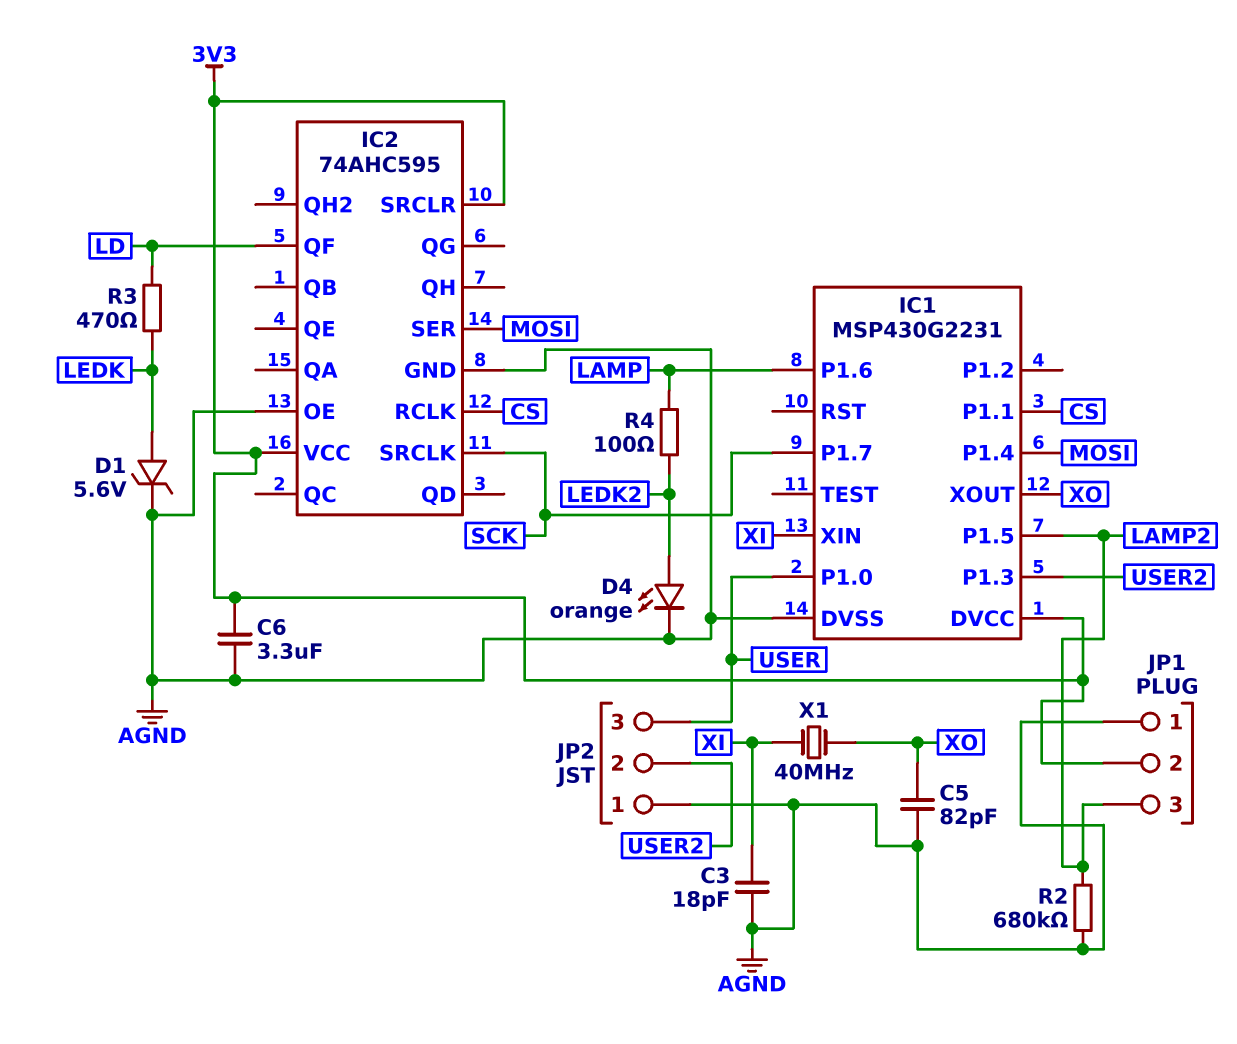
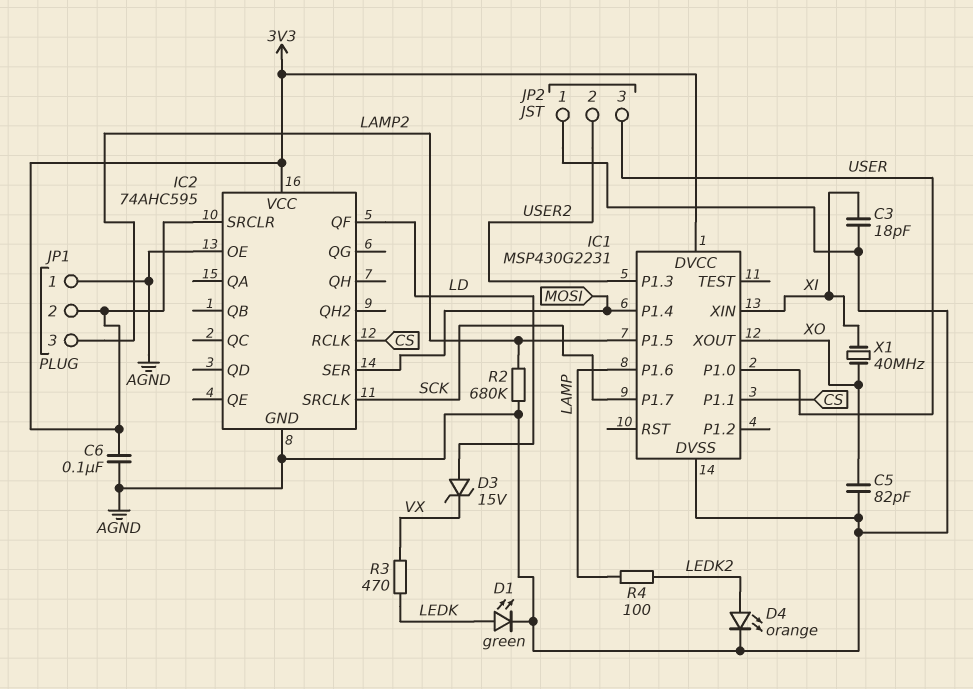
C6: 3.3uF (3V3, AGND) -> 100nF (3V3, AGND)
D1: zener 5.6V (A LEDK, K AGND) -> LED green (A LEDK, K AGND)
D3: none -> zener 15V (A LD, K VX)
R3: 470 (LD, LEDK) -> 470 (LEDK, VX)

